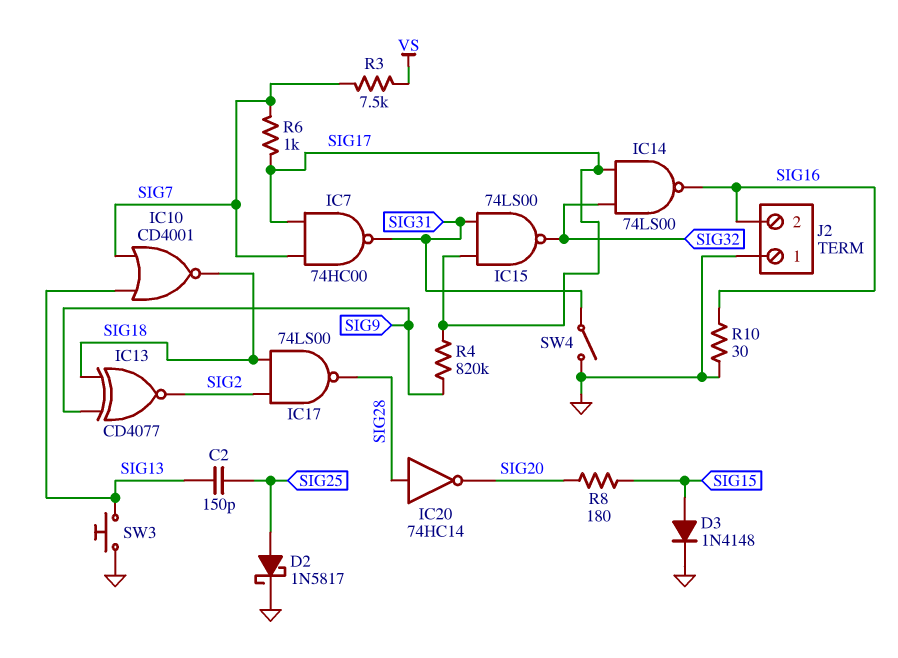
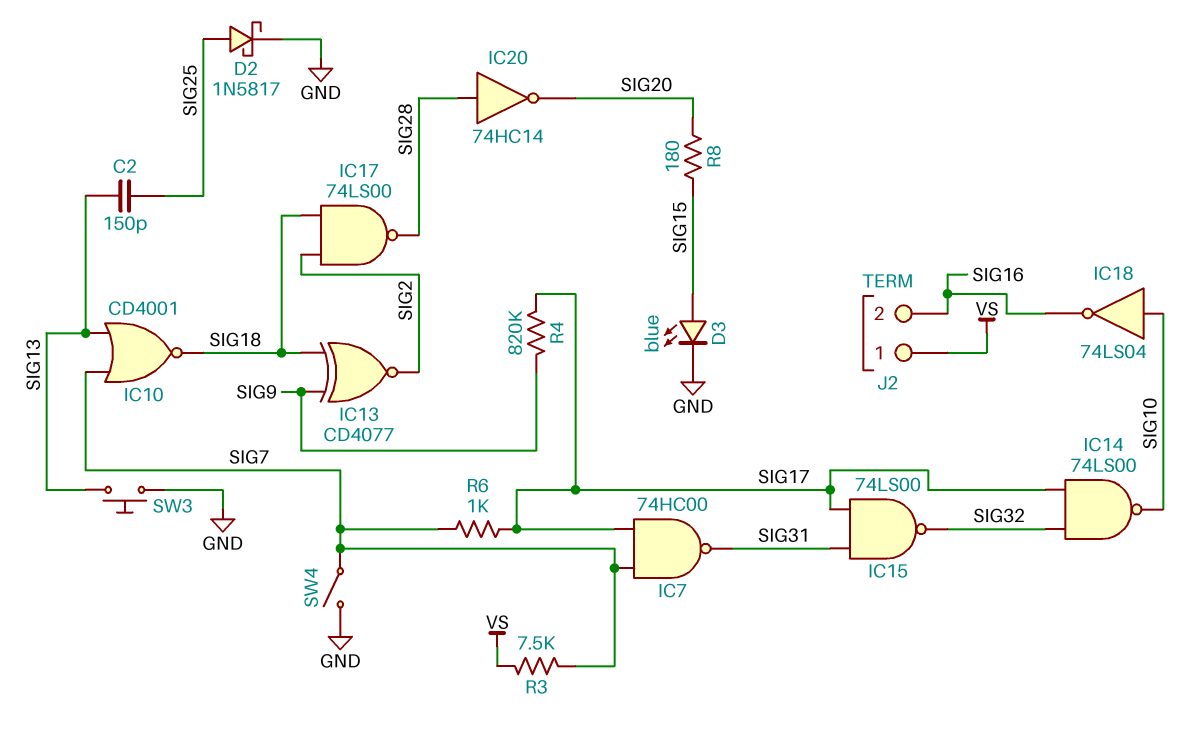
D3: diode 1N4148 (A SIG15, K GND) -> LED blue (A SIG15, K GND)
IC14: NAND 74LS00 (in SIG17, in SIG32, out SIG16) -> NAND 74LS00 (in SIG17, in SIG32, out SIG10)
IC18: none -> NOT 74LS04 (in SIG10, out SIG16)
J2 pin 1: GND -> VS
R10: 30 (GND, SIG16) -> none
SW4: switch (GND, SIG31) -> switch (GND, SIG7)

